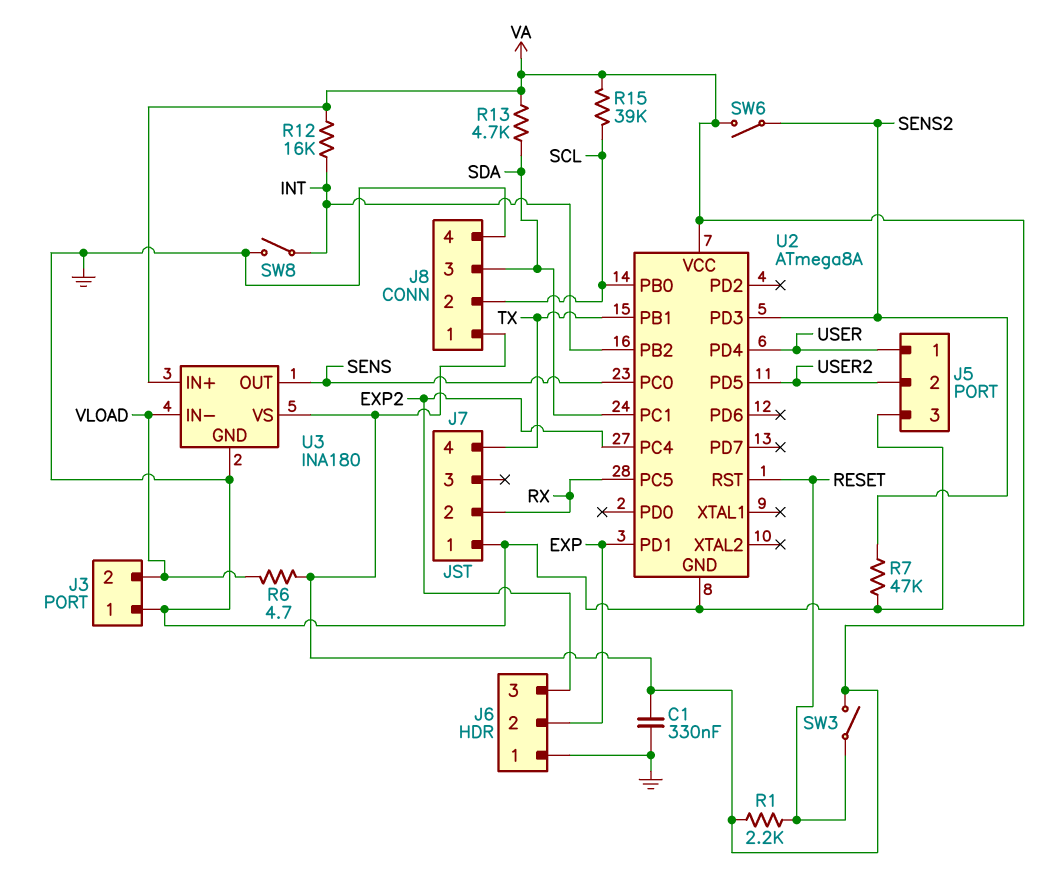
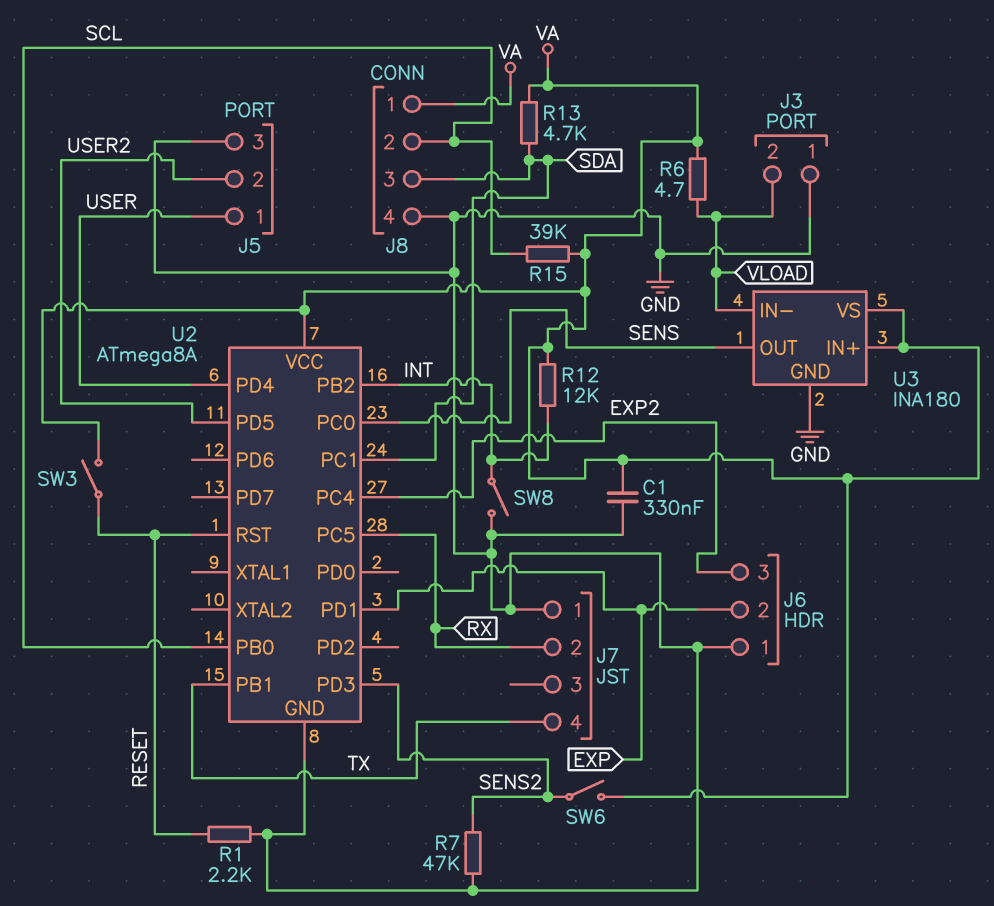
R1: 2.2k (RESET, VA) -> 2.2k (GND, RESET)
R12: 16k (INT, VA) -> 12k (INT, VA)

